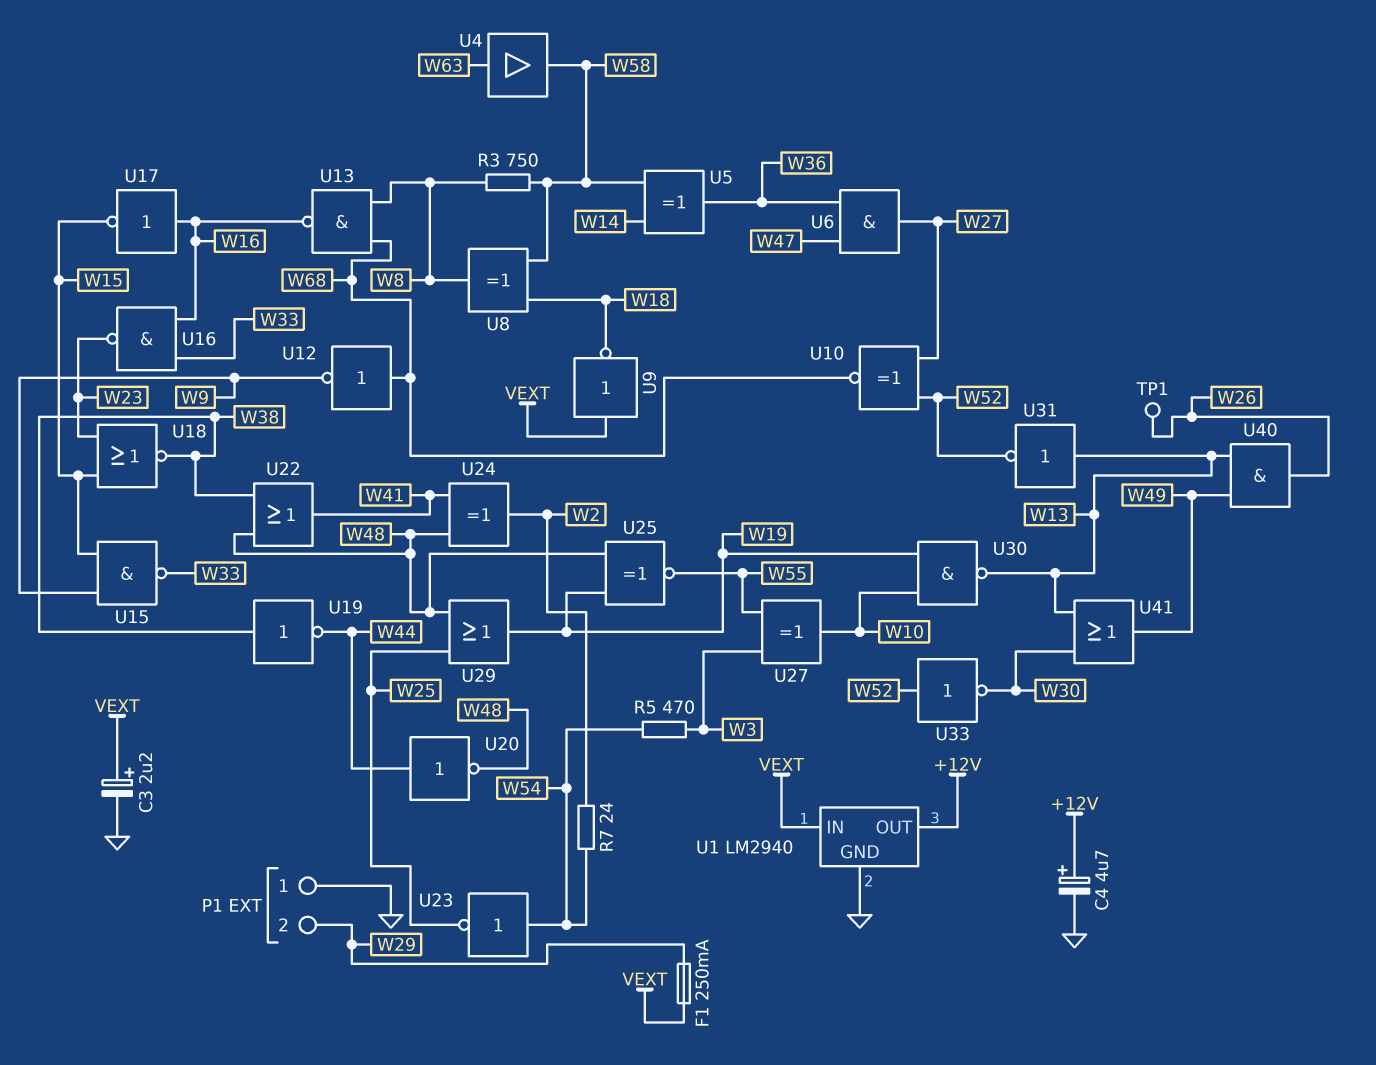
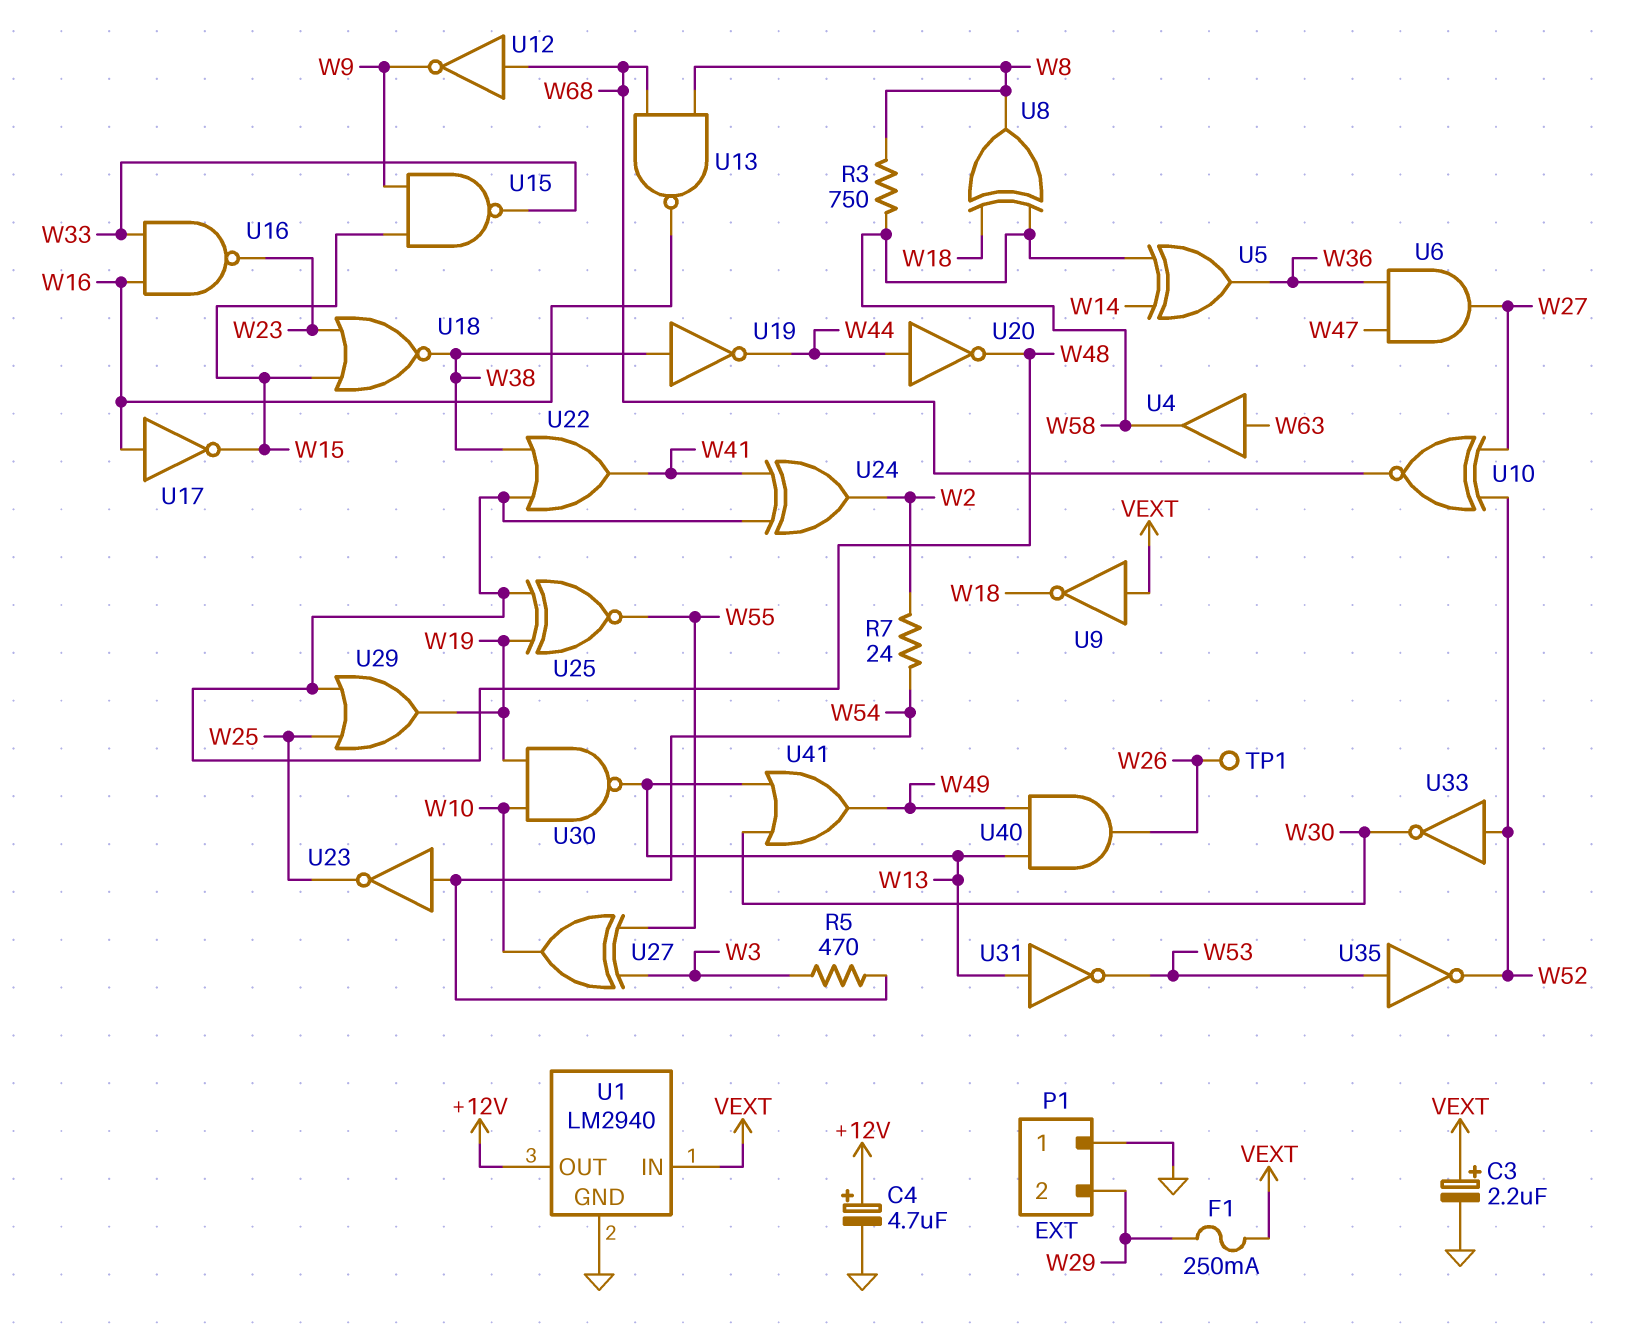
U31: NOT (in W13, out W52) -> NOT (in W13, out W53)
U35: none -> NOT (in W53, out W52)

